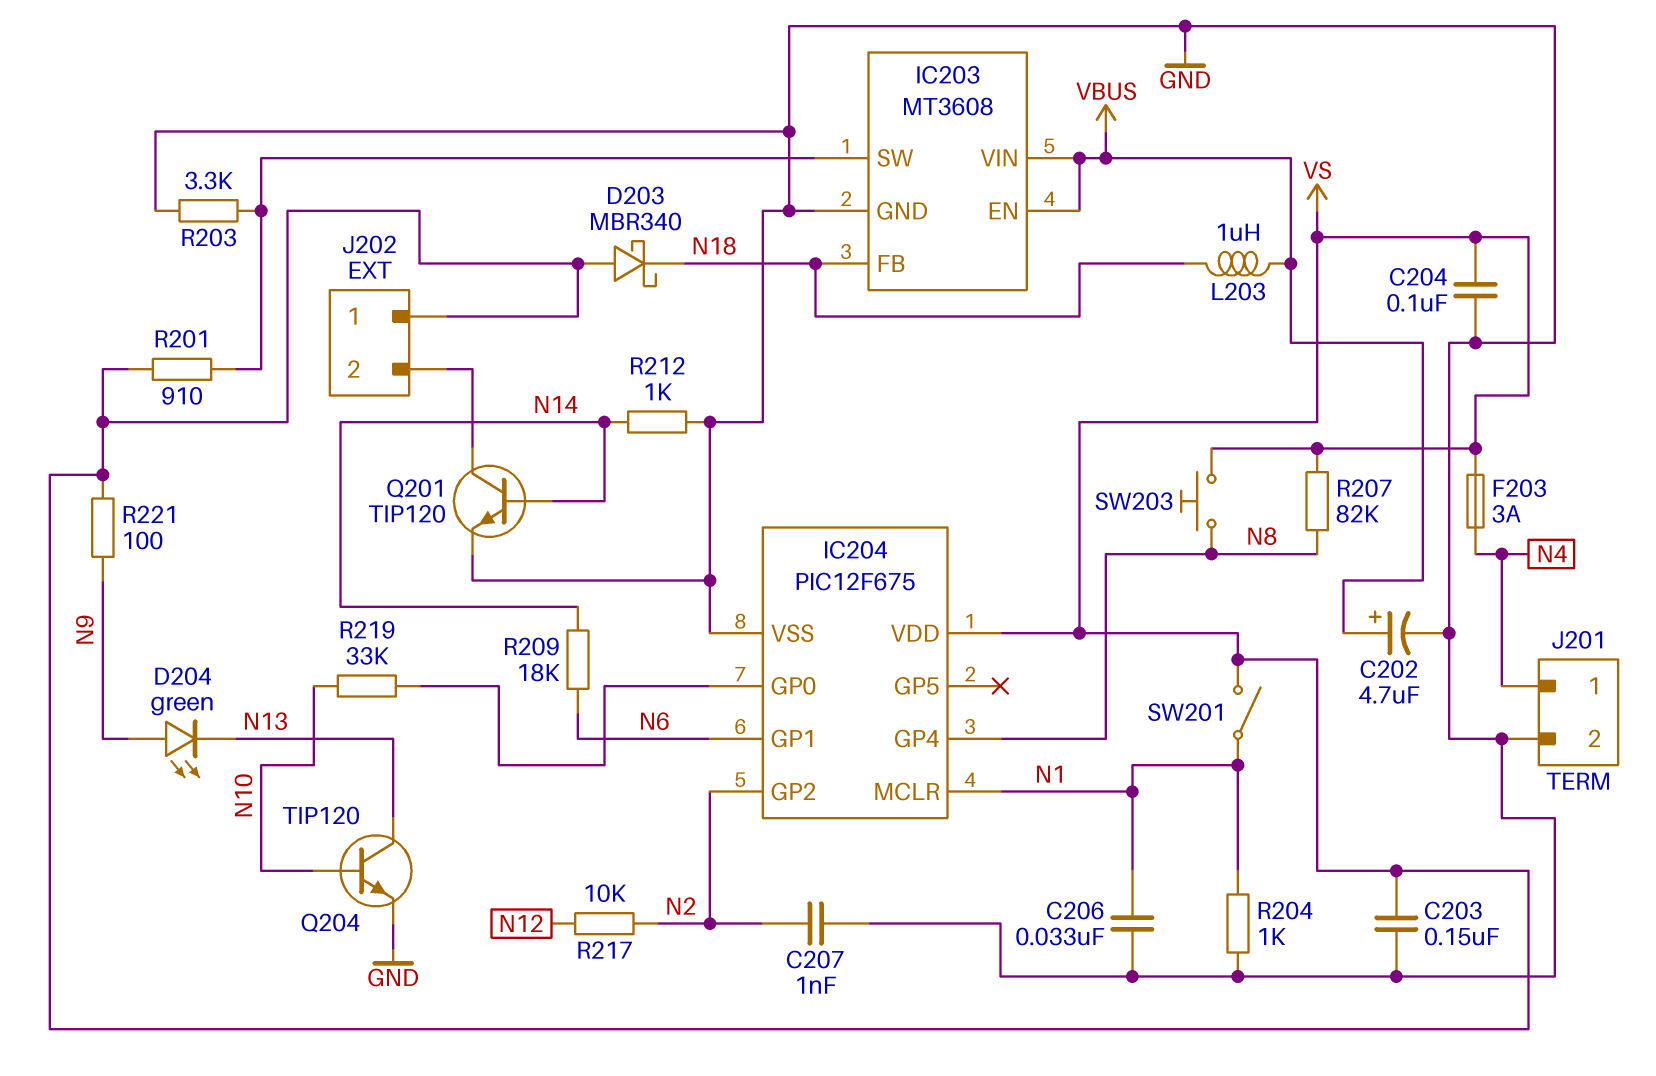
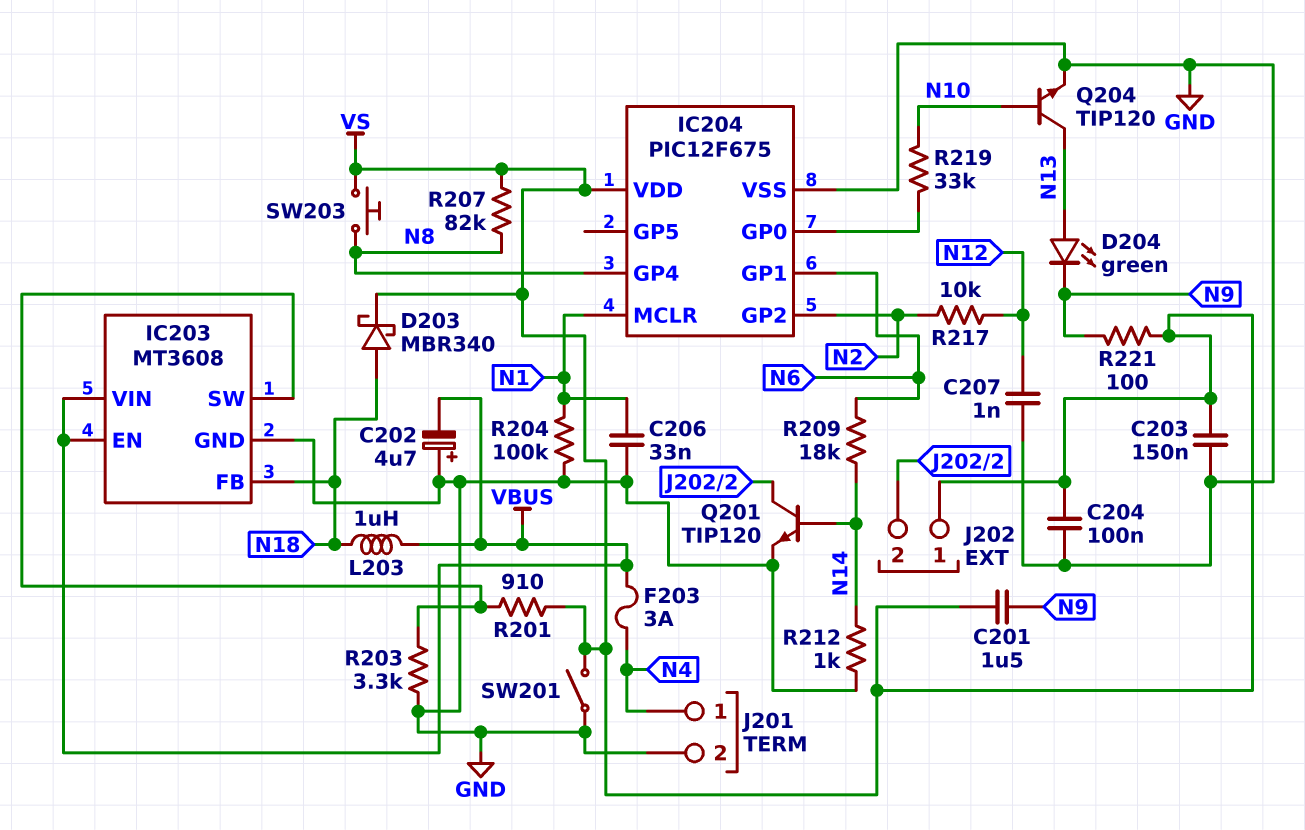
C201: none -> 1.5uF (N9, VS)
C202: 4.7uF (plus VBUS, minus GND) -> 4.7uF (plus GND, minus VBUS)
C207: 1nF (GND, N2) -> 1nF (GND, N12)
D203: schottky MBR340 (A VS, K N18) -> schottky MBR340 (A N18, K VS)
D204: LED green (A N9, K N13) -> LED green (A N13, K N9)
F203: 3A (N4, VS) -> 3A (N4, VBUS)
R204: 1k (GND, N1) -> 100k (GND, N1)
SW201: switch (N1, VS) -> switch (GND, VS)

